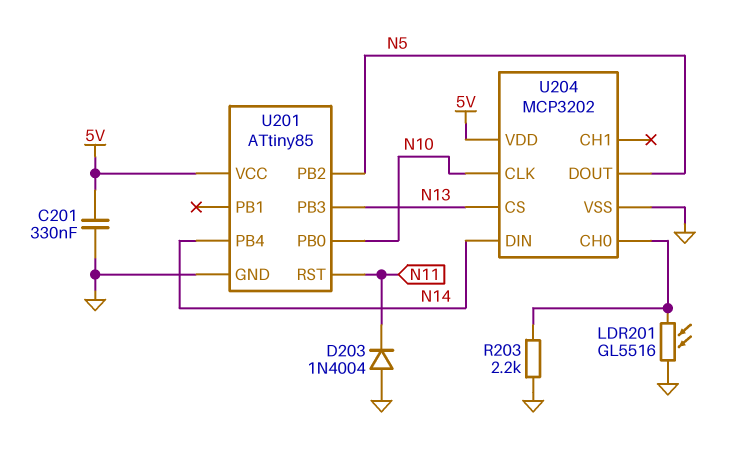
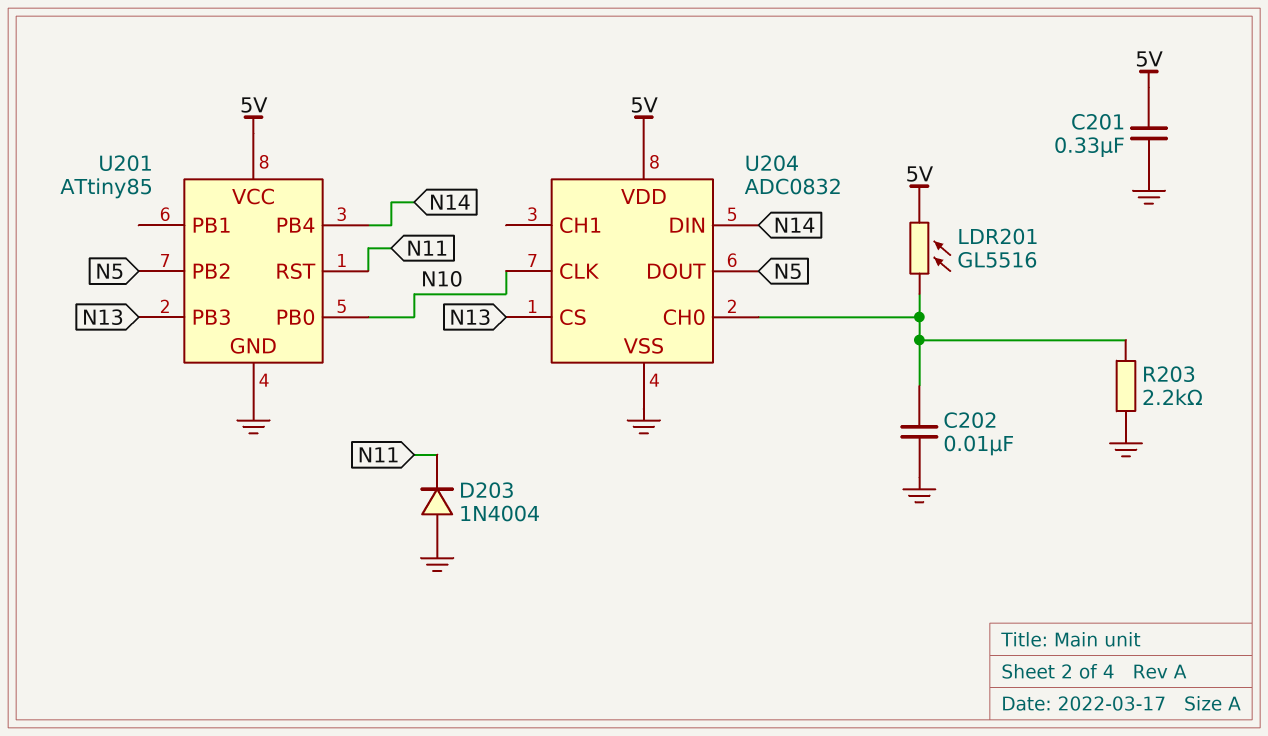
C202: none -> 10nF (GND, U204/CH0)
LDR201: GL5516 (GND, U204/CH0) -> GL5516 (5V, U204/CH0)
U204: MCP3202 -> ADC0832

